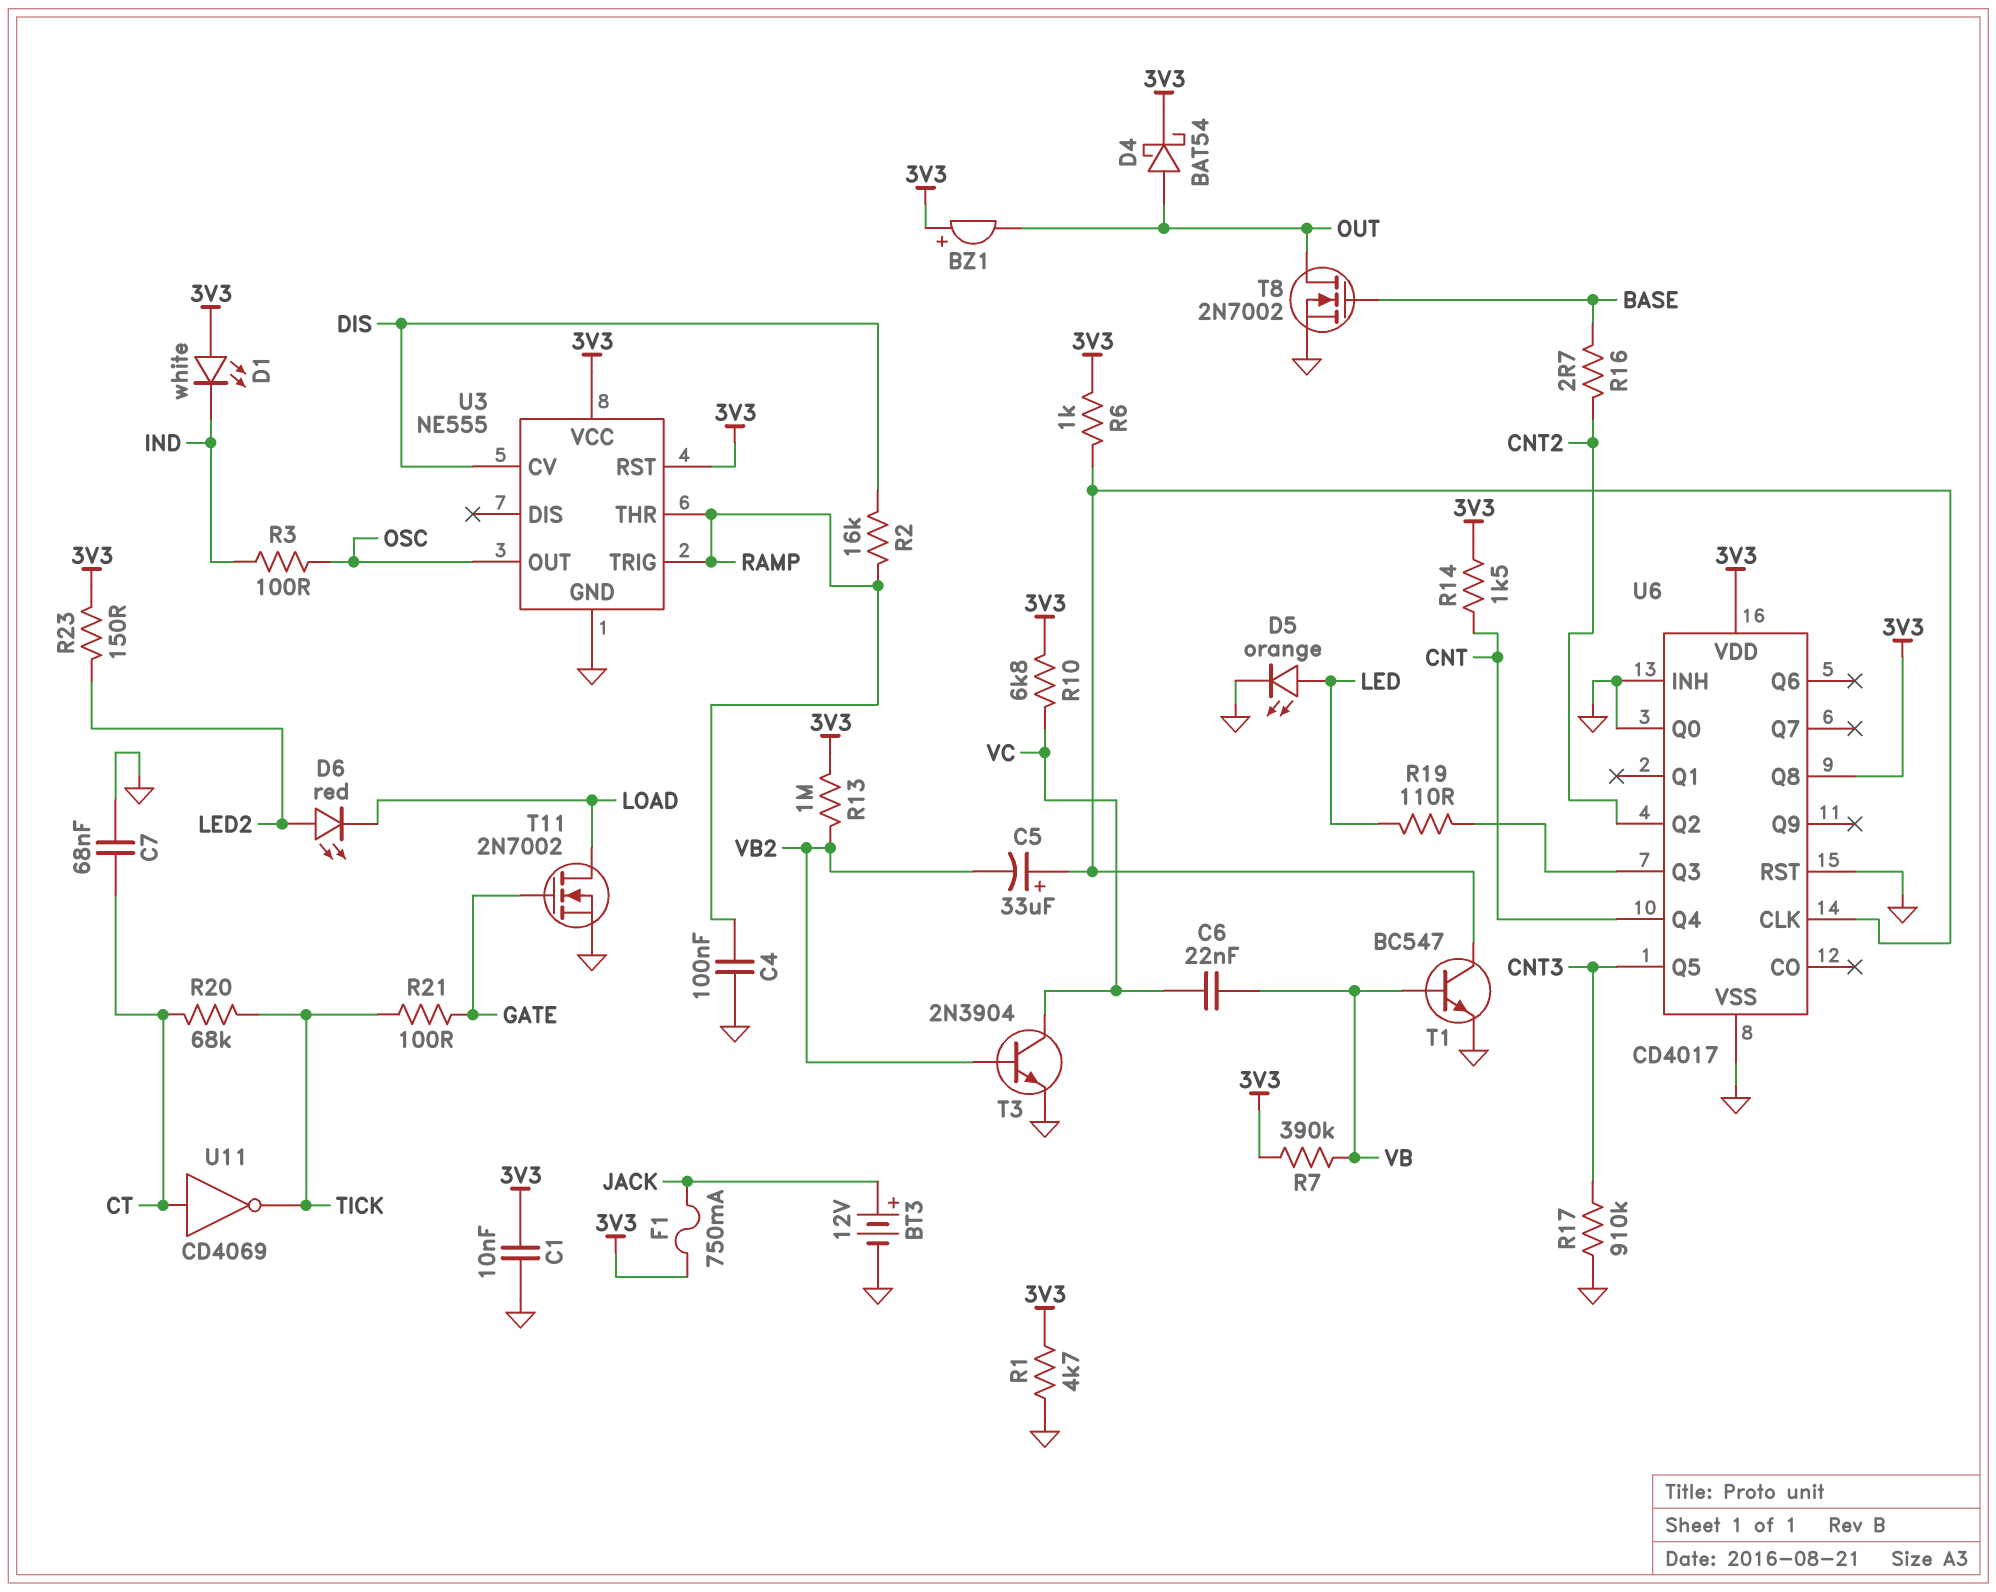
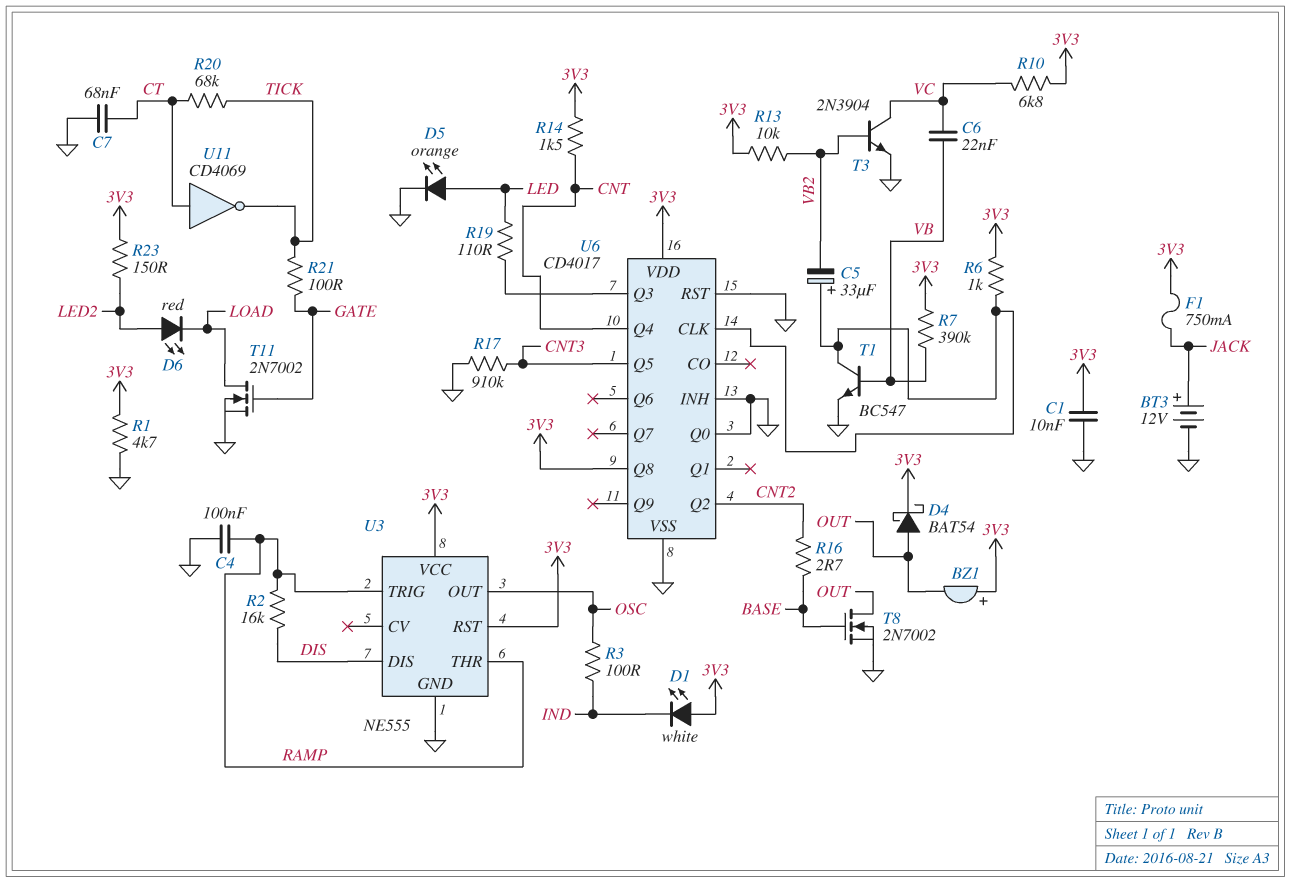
R13: 1M (3V3, VB2) -> 10k (3V3, VB2)
U3 pin CV: DIS -> none
U3 pin DIS: none -> DIS

